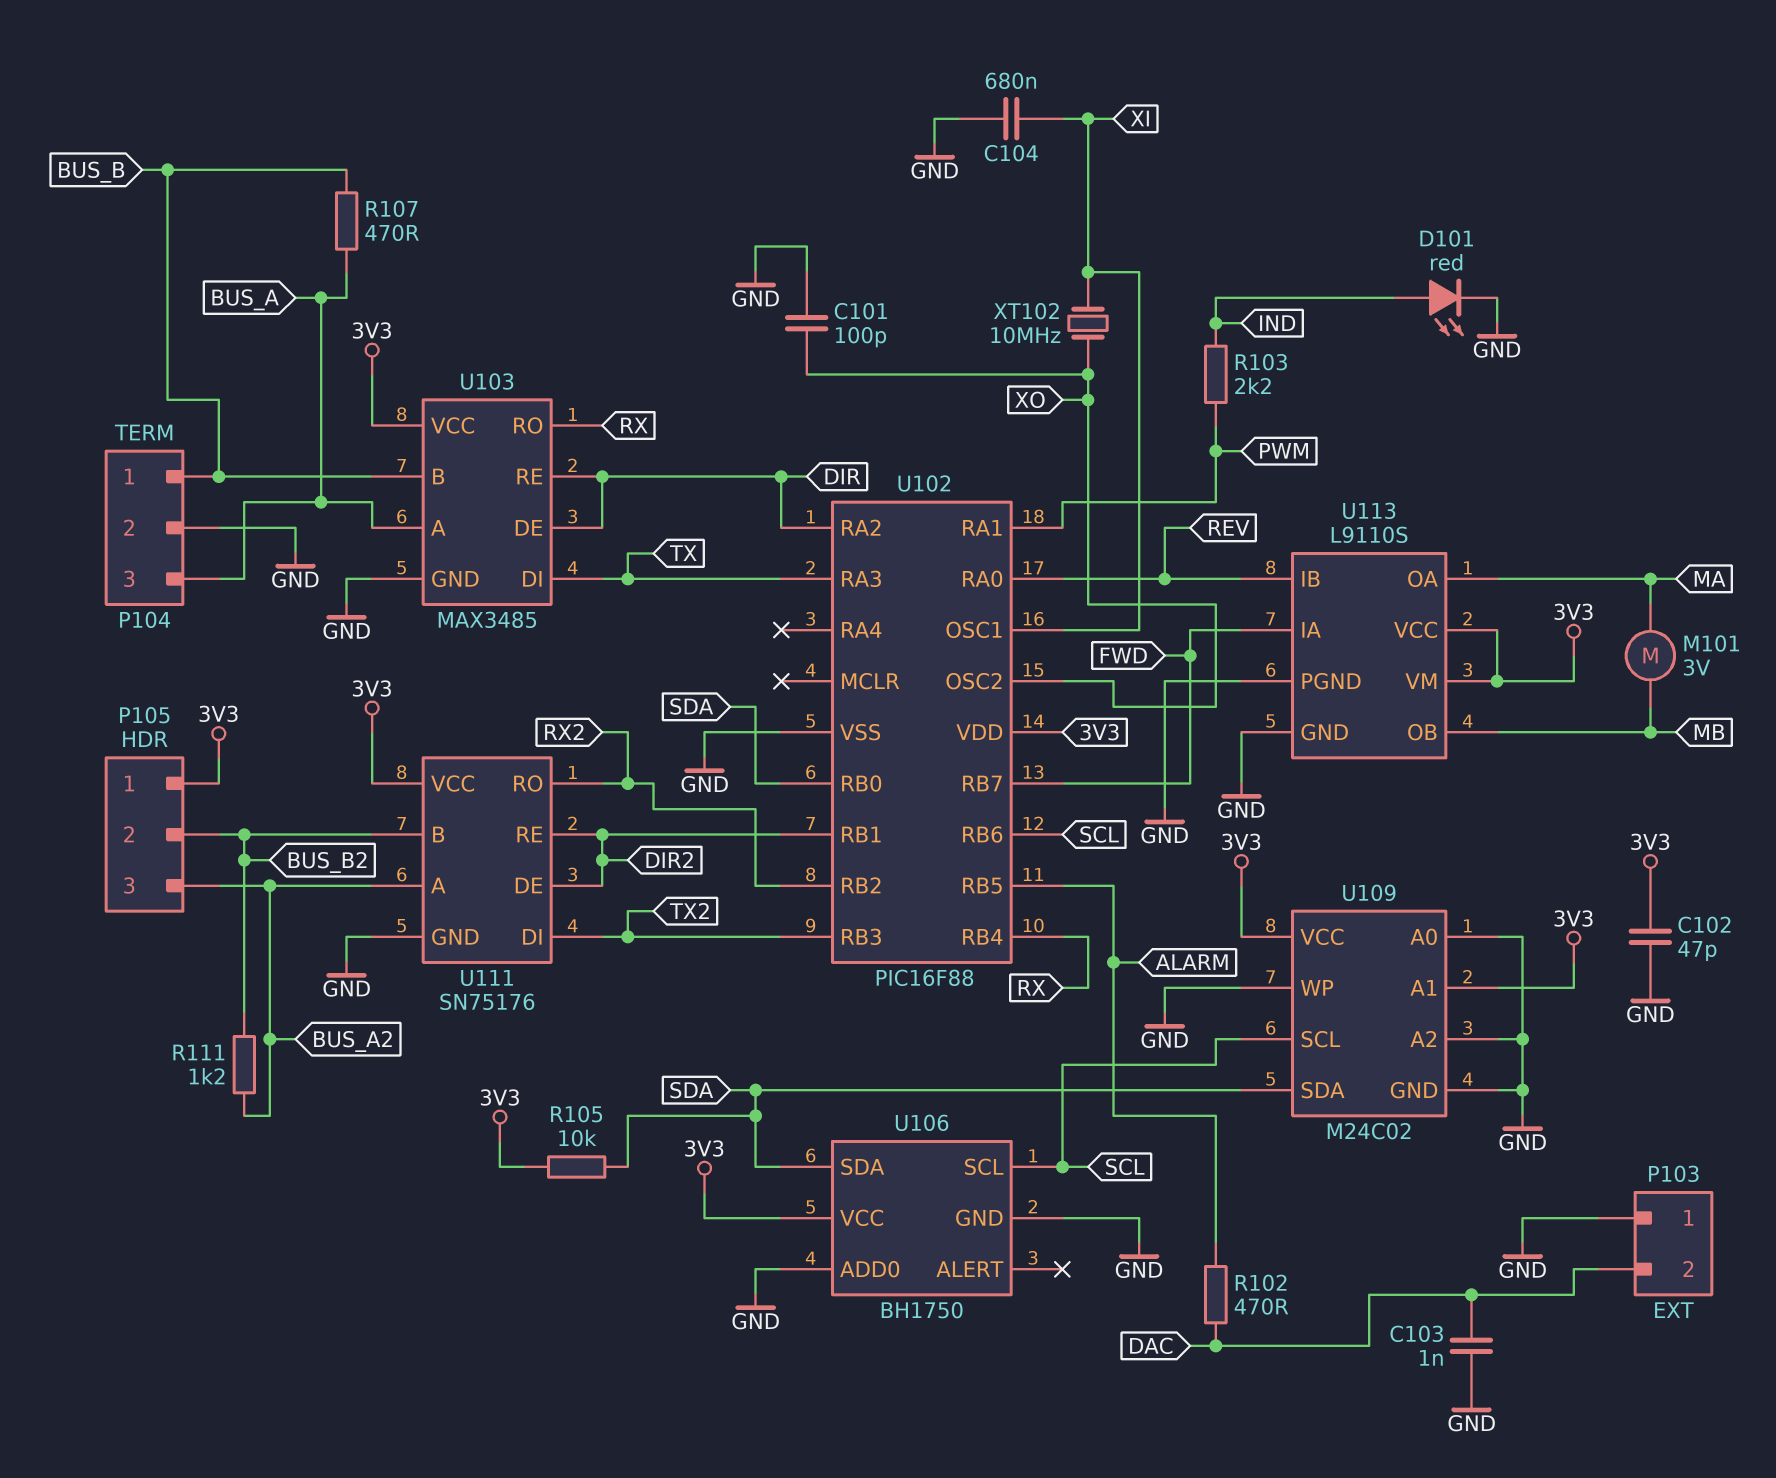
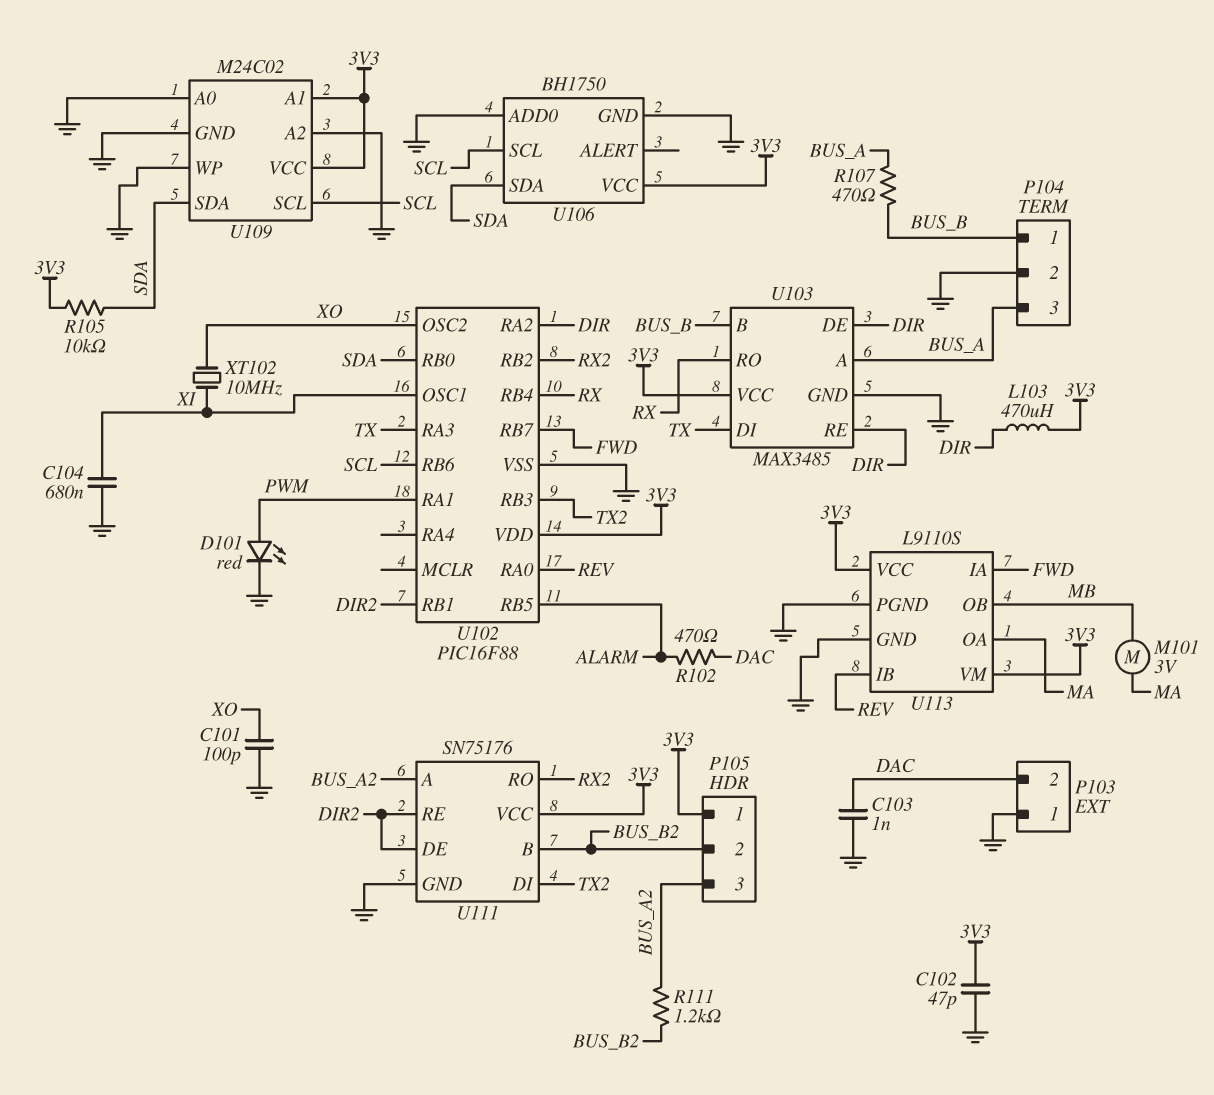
D101: LED red (A IND, K GND) -> LED red (A PWM, K GND)
L103: none -> 470uH (3V3, DIR)
R103: 2.2k (IND, PWM) -> none

